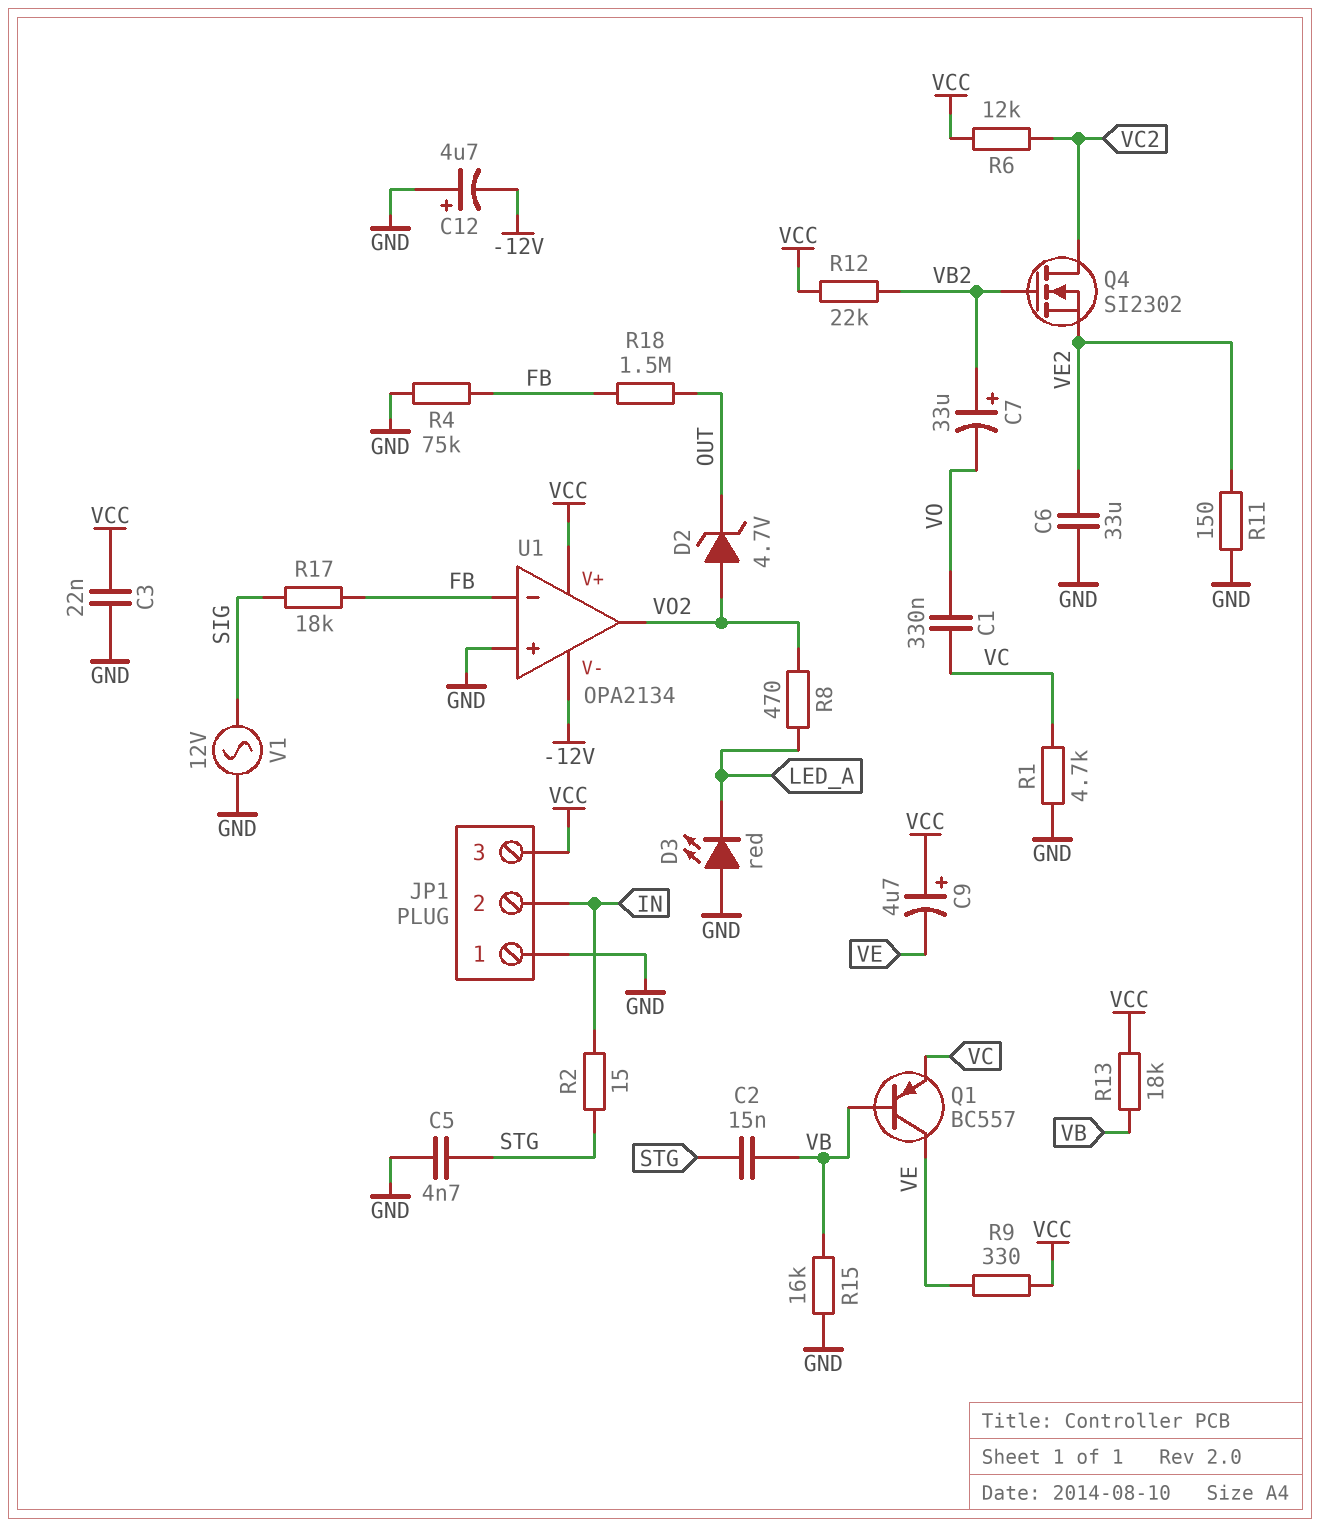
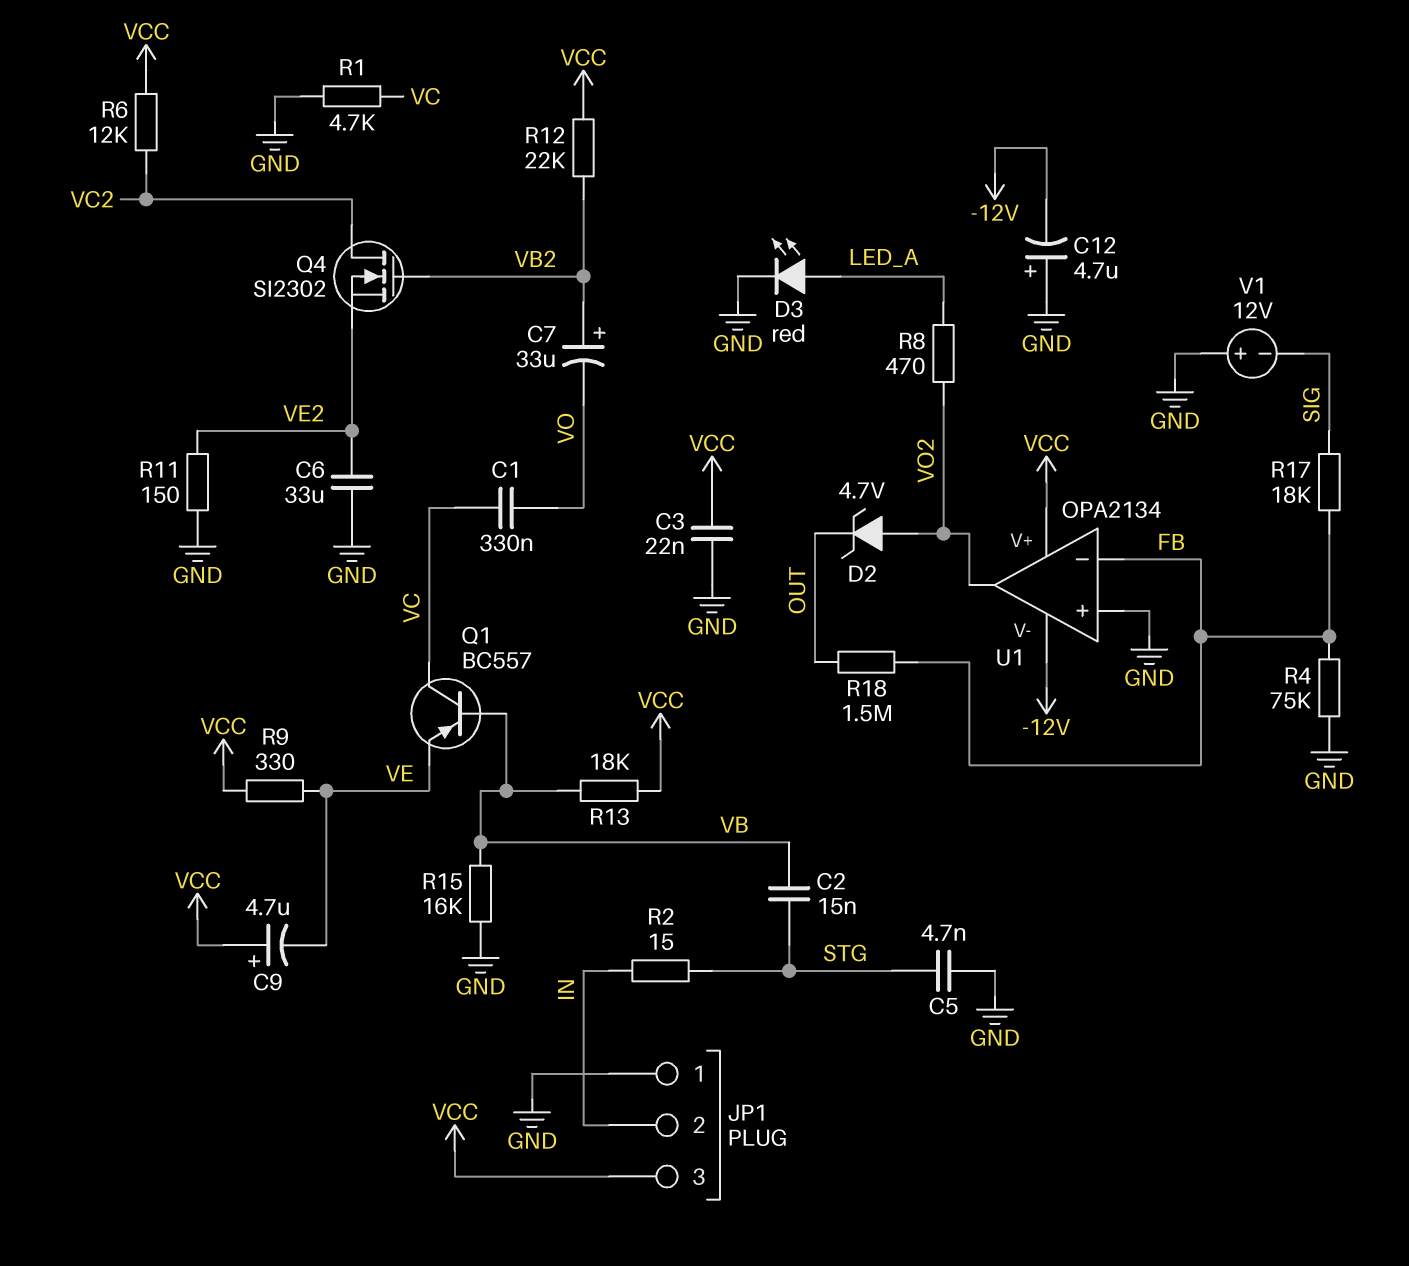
D3: LED red (A GND, K LED_A) -> LED red (A LED_A, K GND)
Q1: PNP BC557 (B VB, C VE, E VC) -> PNP BC557 (B VB, C VC, E VE)
V1: AC 12V (GND, SIG) -> 12V (plus GND, minus SIG)

